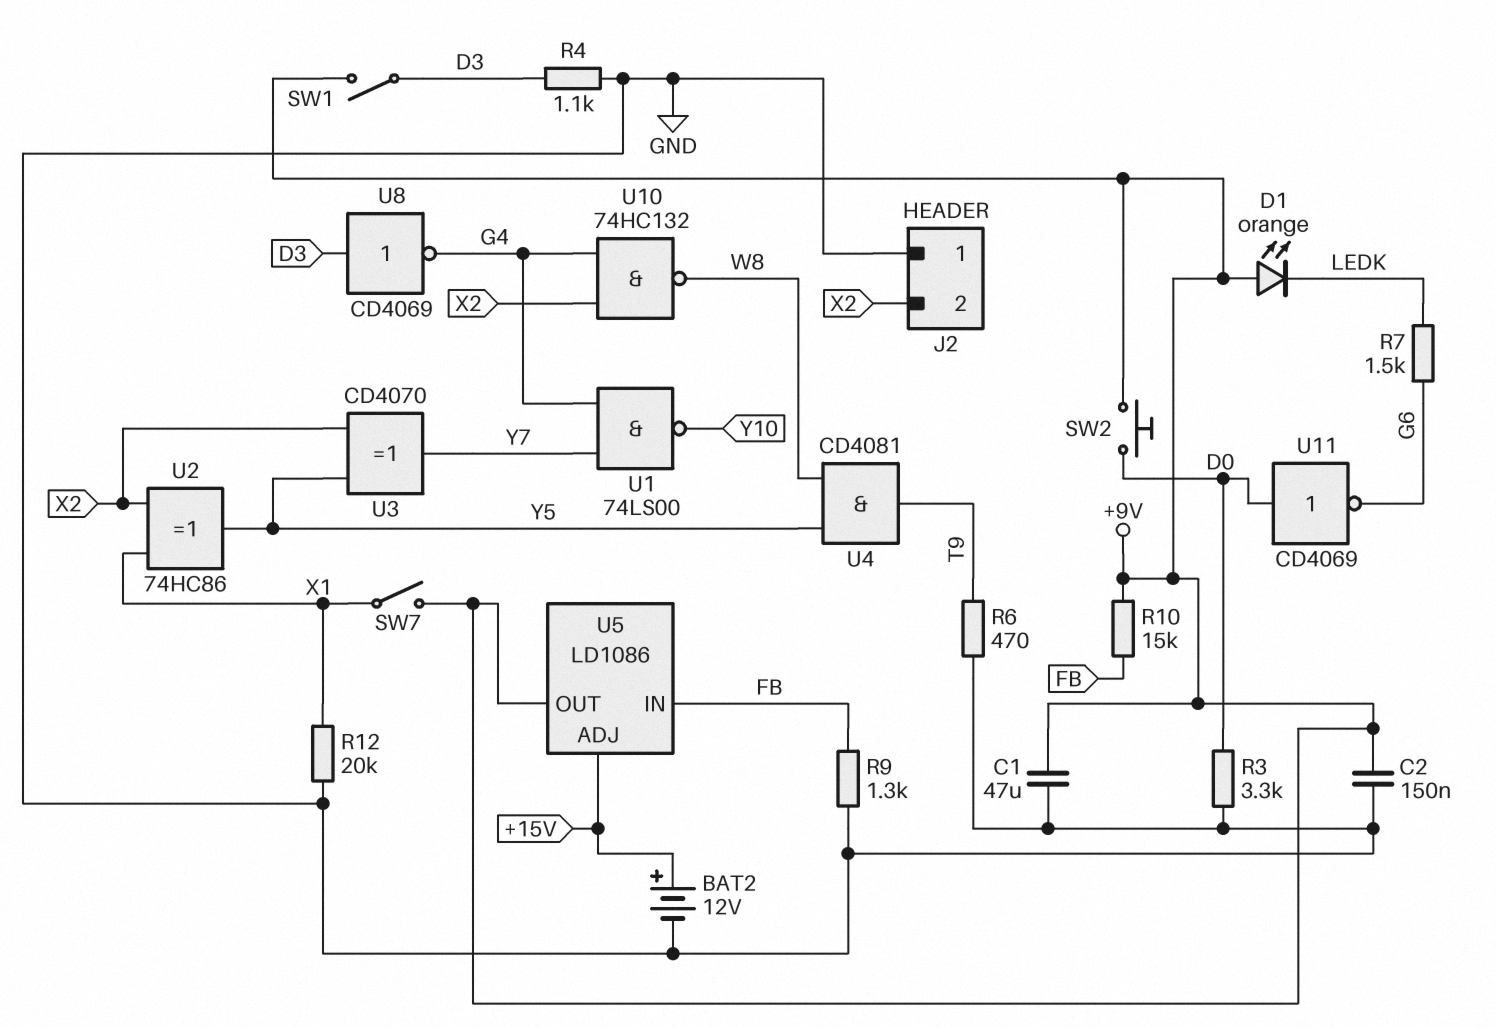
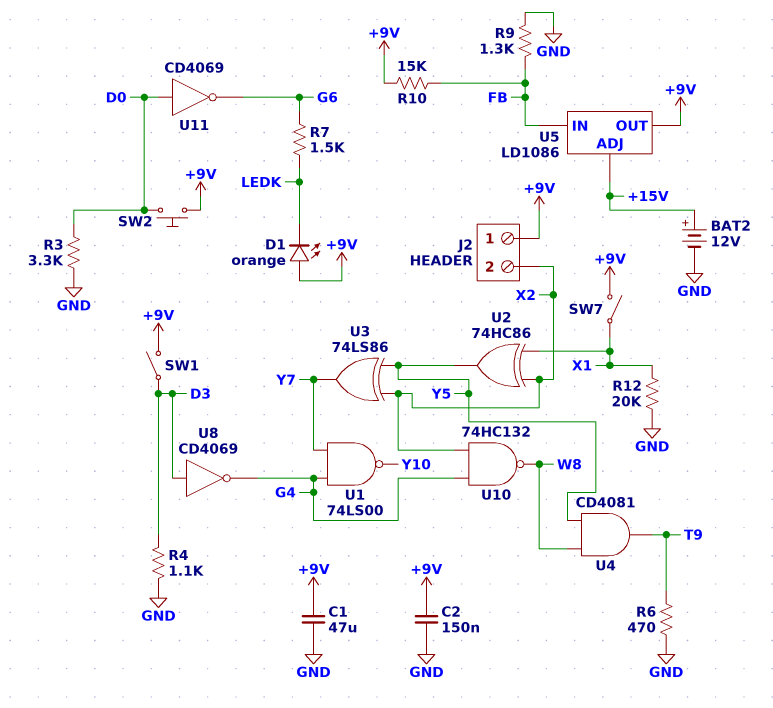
J2 pin 1: GND -> +9V
U3: XOR CD4070 (in X2, in Y5, out Y7) -> XOR 74LS86 (in X2, in Y5, out Y7)

